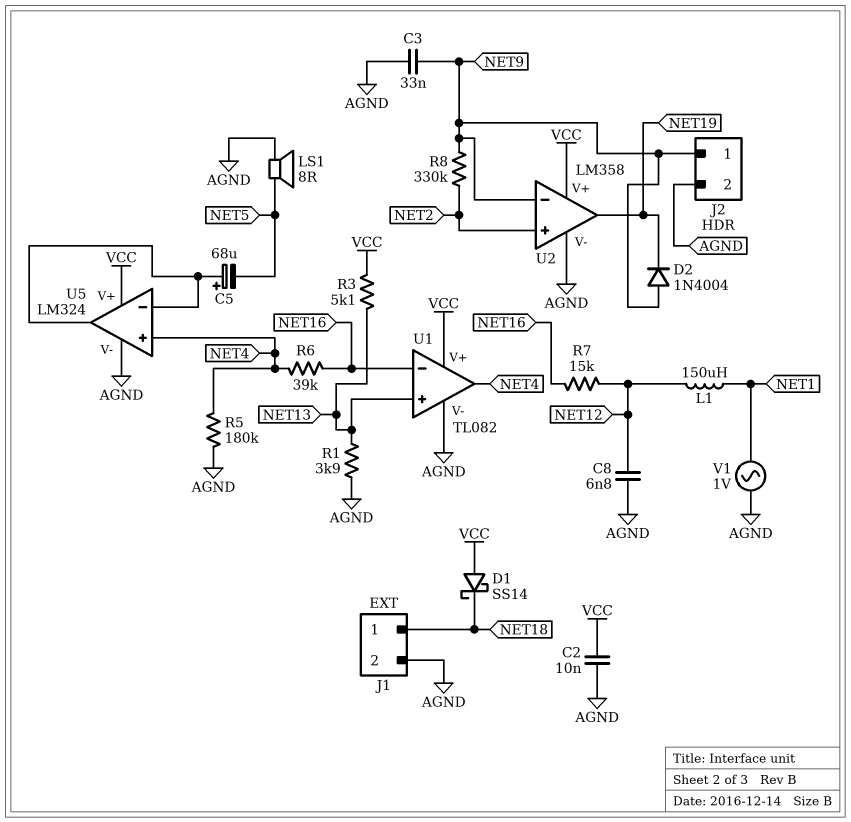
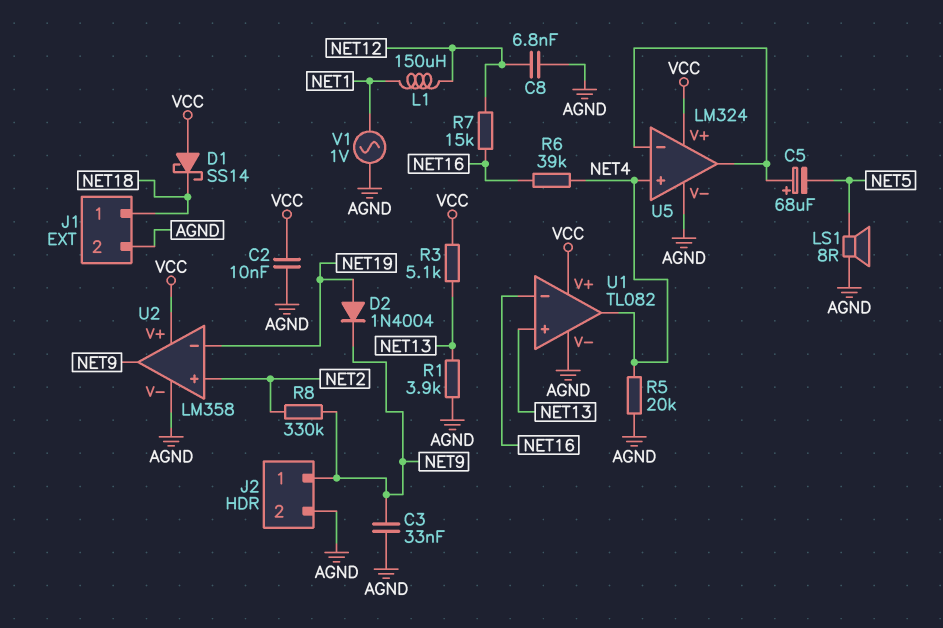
D2: diode 1N4004 (A NET9, K NET19) -> diode 1N4004 (A NET19, K NET9)
R5: 180k (AGND, NET4) -> 20k (AGND, NET4)
U2 pin in-: NET9 -> NET19
U2 pin out: NET19 -> NET9

